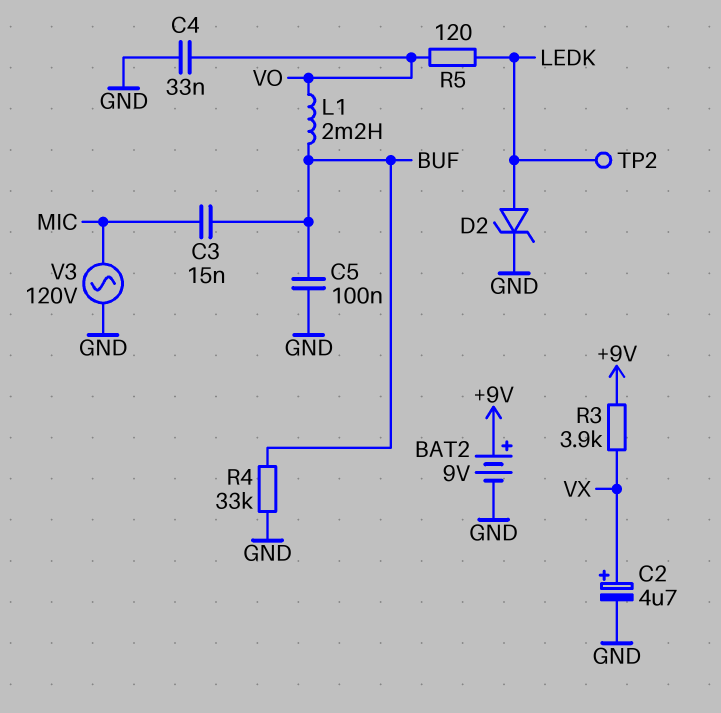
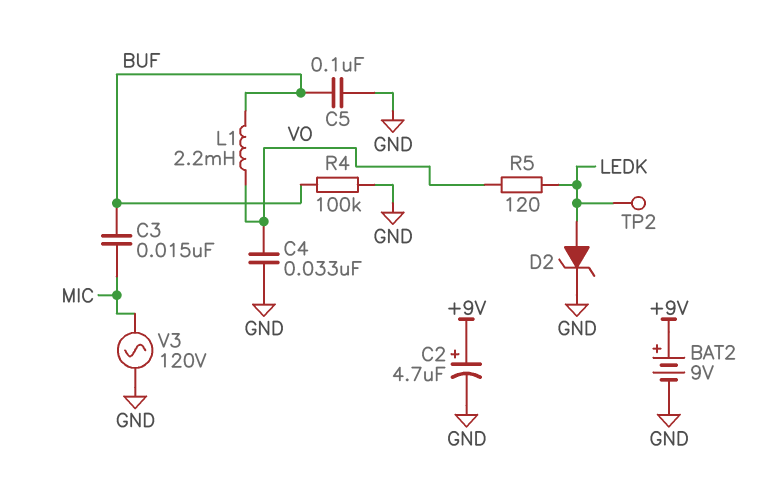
C2: 4.7uF (plus VX, minus GND) -> 4.7uF (plus +9V, minus GND)
R3: 3.9k (+9V, VX) -> none
R4: 33k (BUF, GND) -> 100k (BUF, GND)

